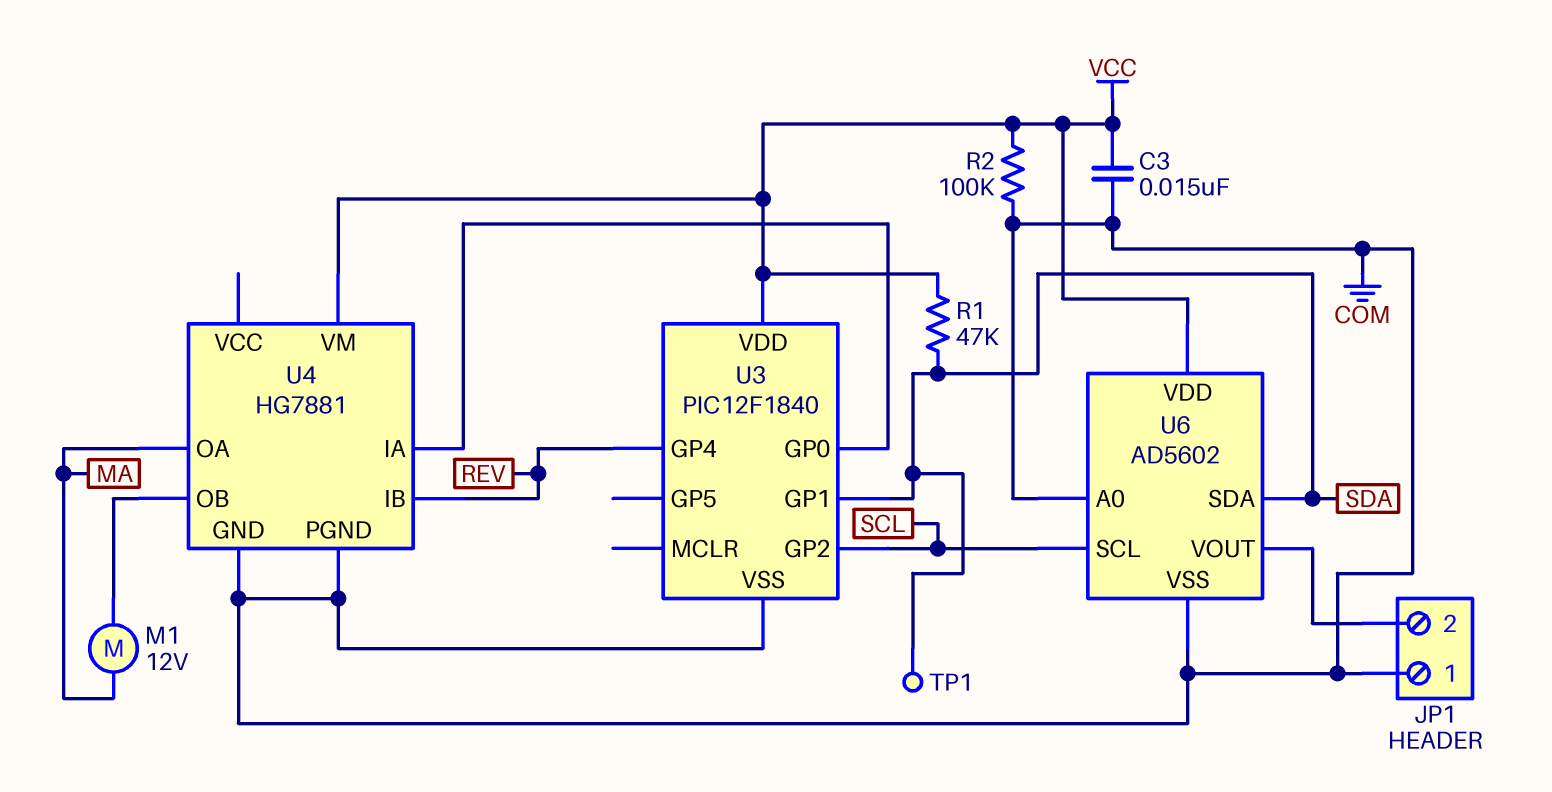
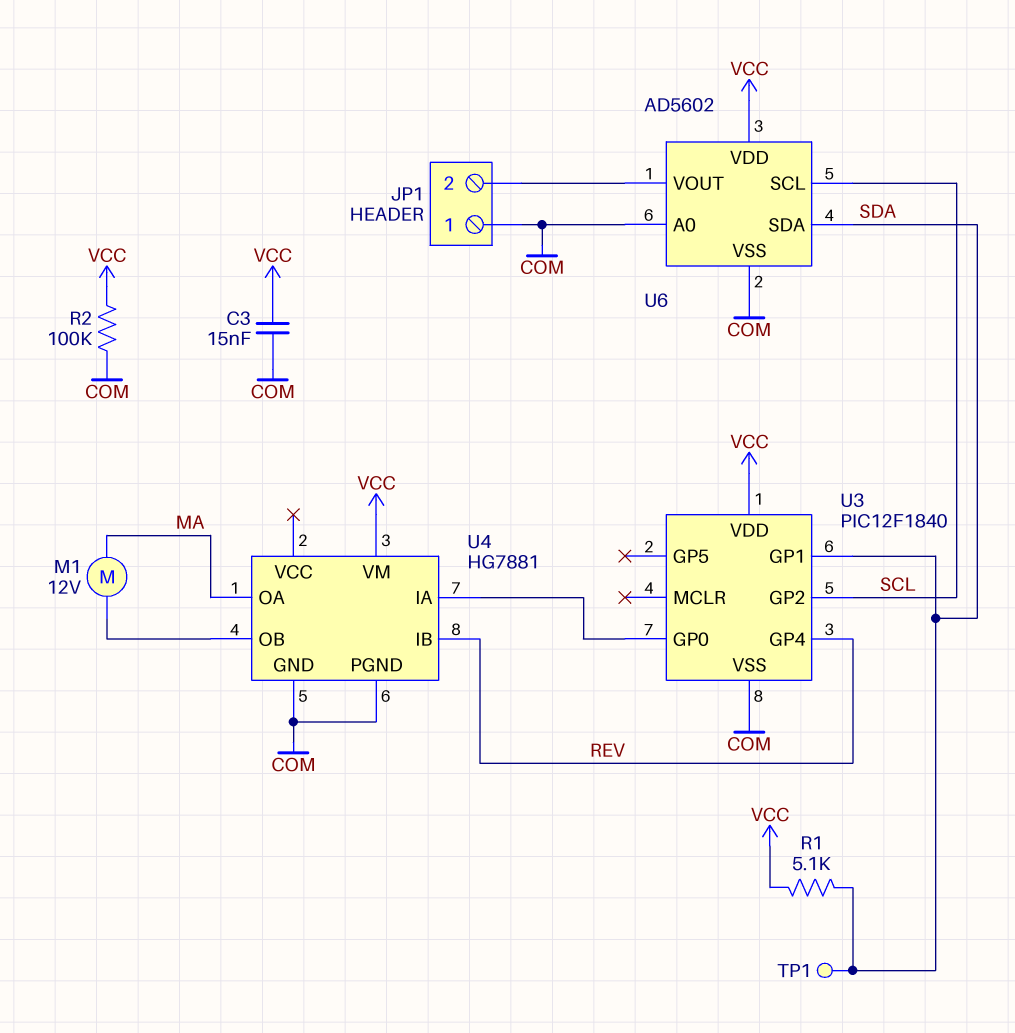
R1: 47k (SDA, VCC) -> 5.1k (SDA, VCC)

